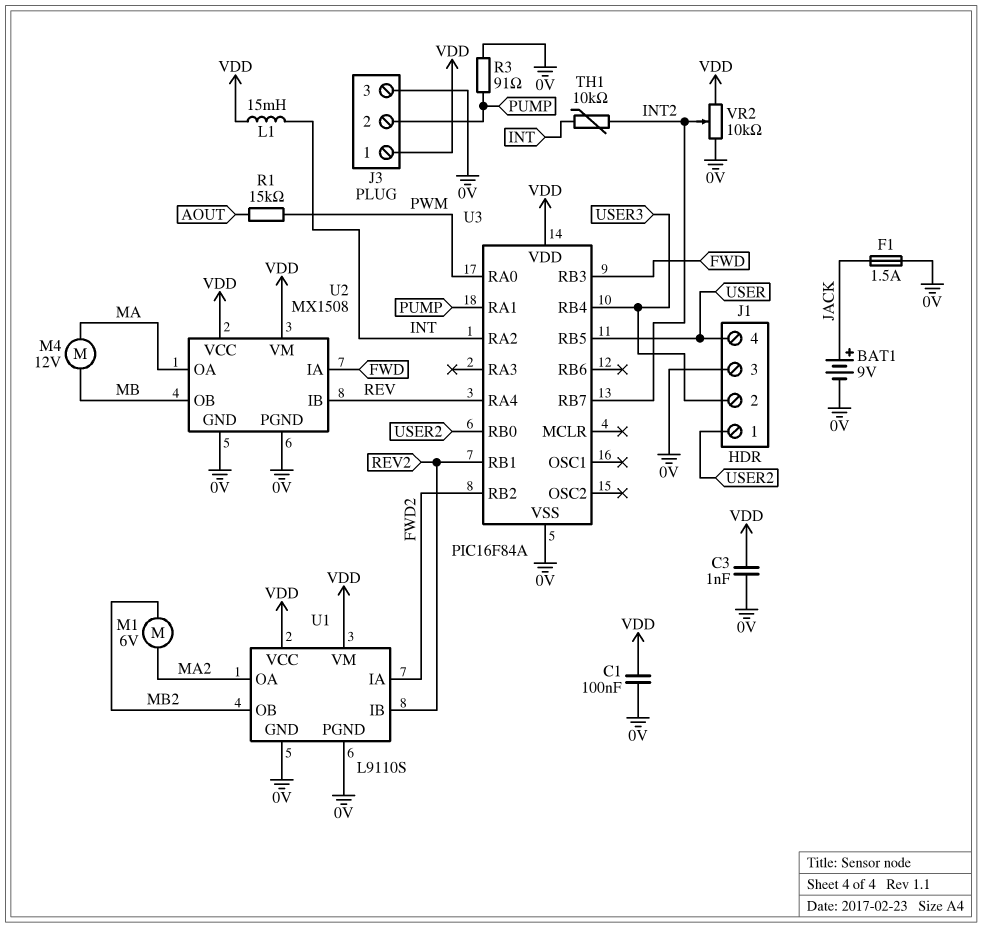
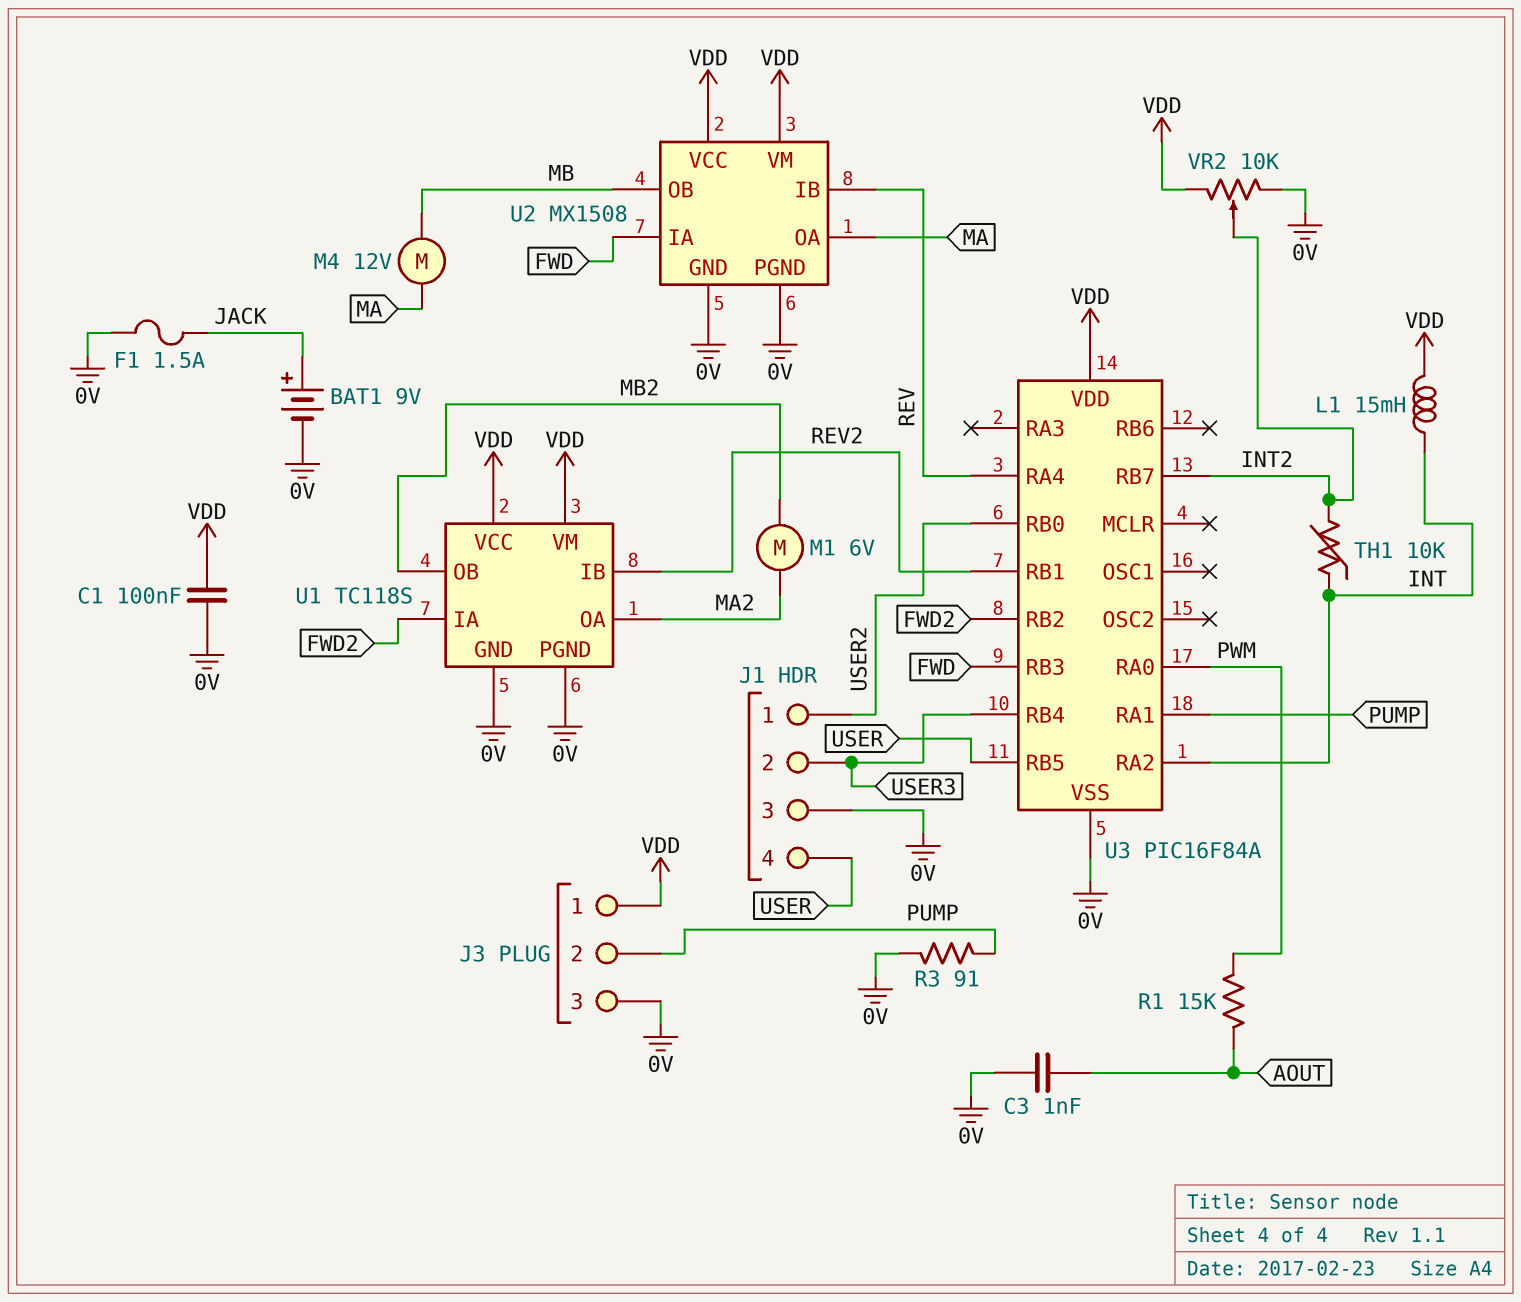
C3: 1nF (0V, VDD) -> 1nF (0V, AOUT)
U1: L9110S -> TC118S

